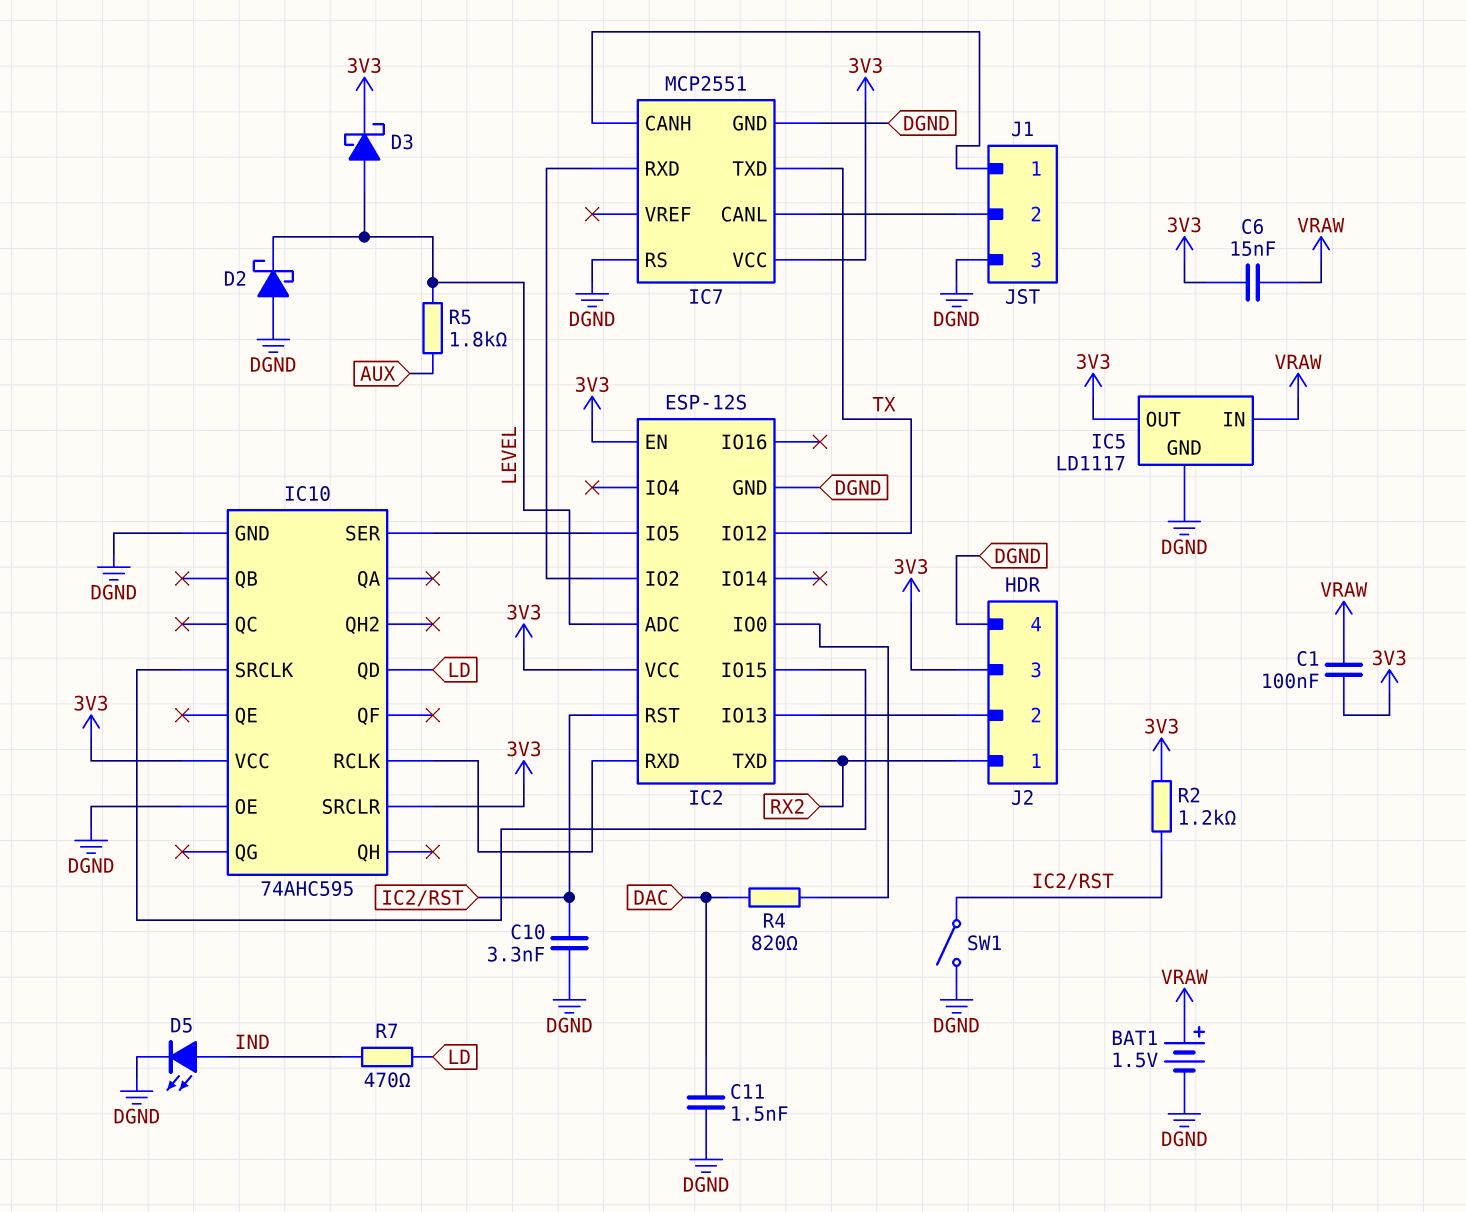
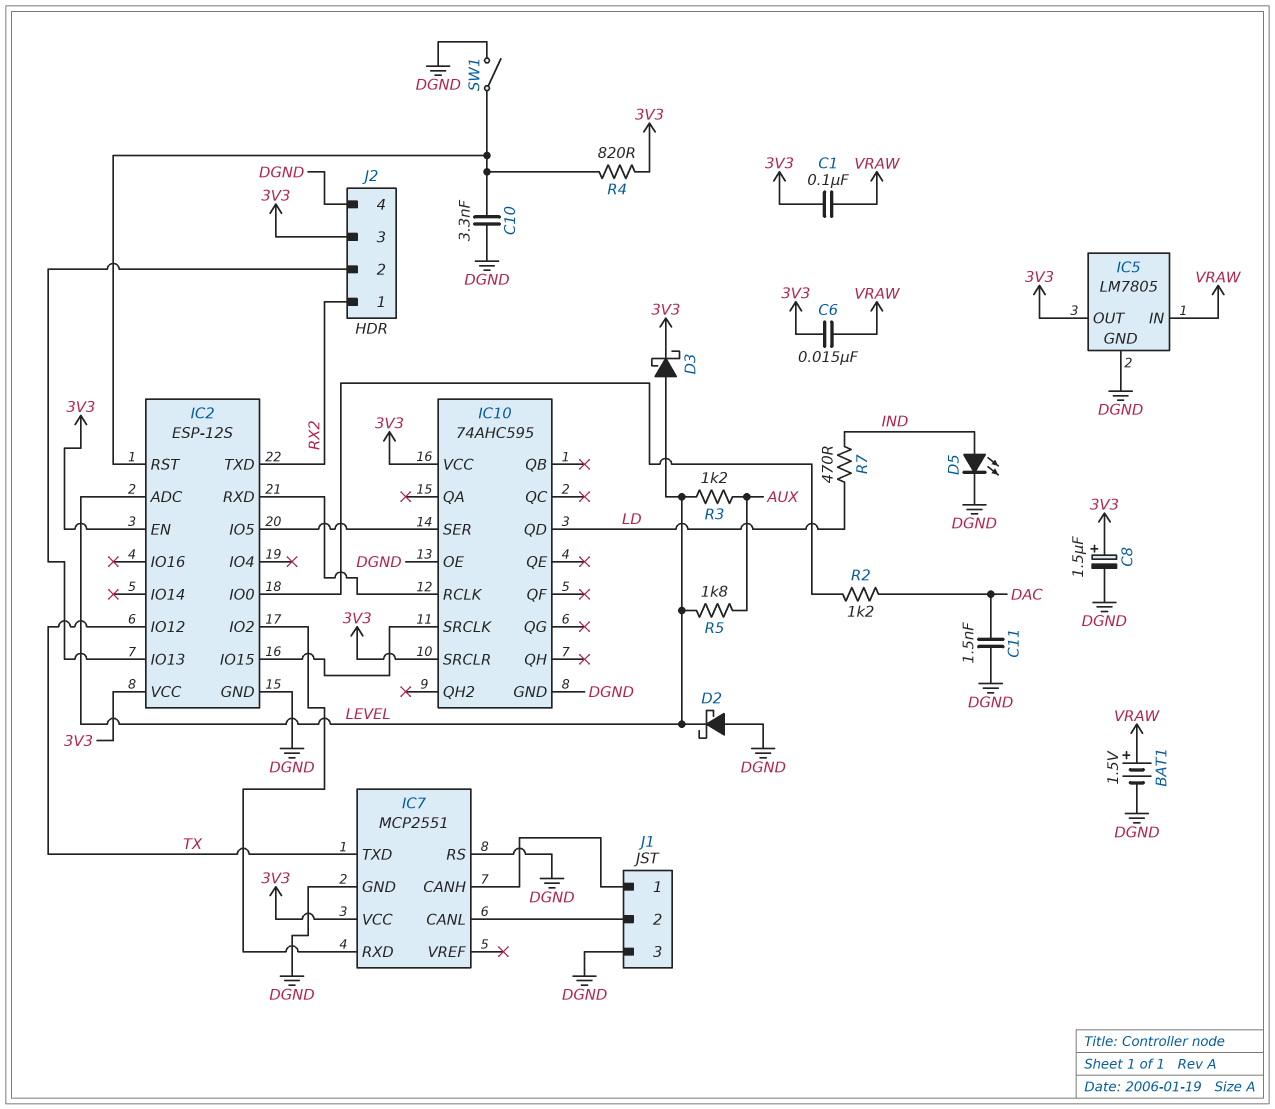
C8: none -> 1.5uF (plus 3V3, minus DGND)
IC5: LD1117 -> LM7805
R2: 1.2k (3V3, IC2/RST) -> 1.2k (DAC, IC2/IO0)
R3: none -> 1.2k (AUX, LEVEL)
R4: 820 (DAC, IC2/IO0) -> 820 (3V3, IC2/RST)

